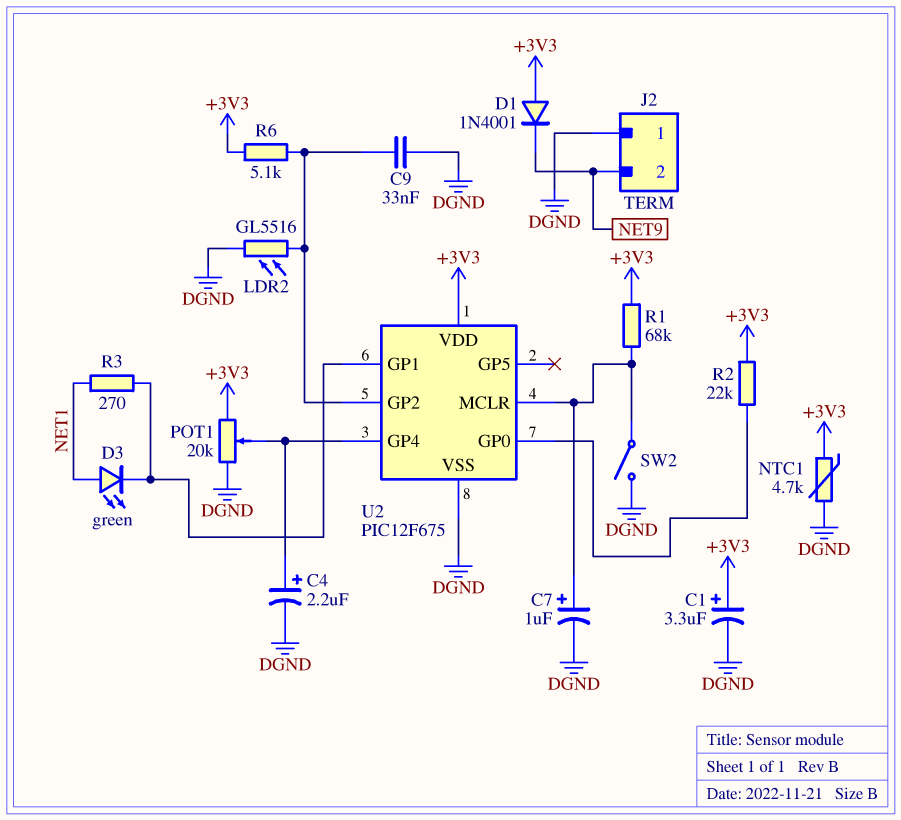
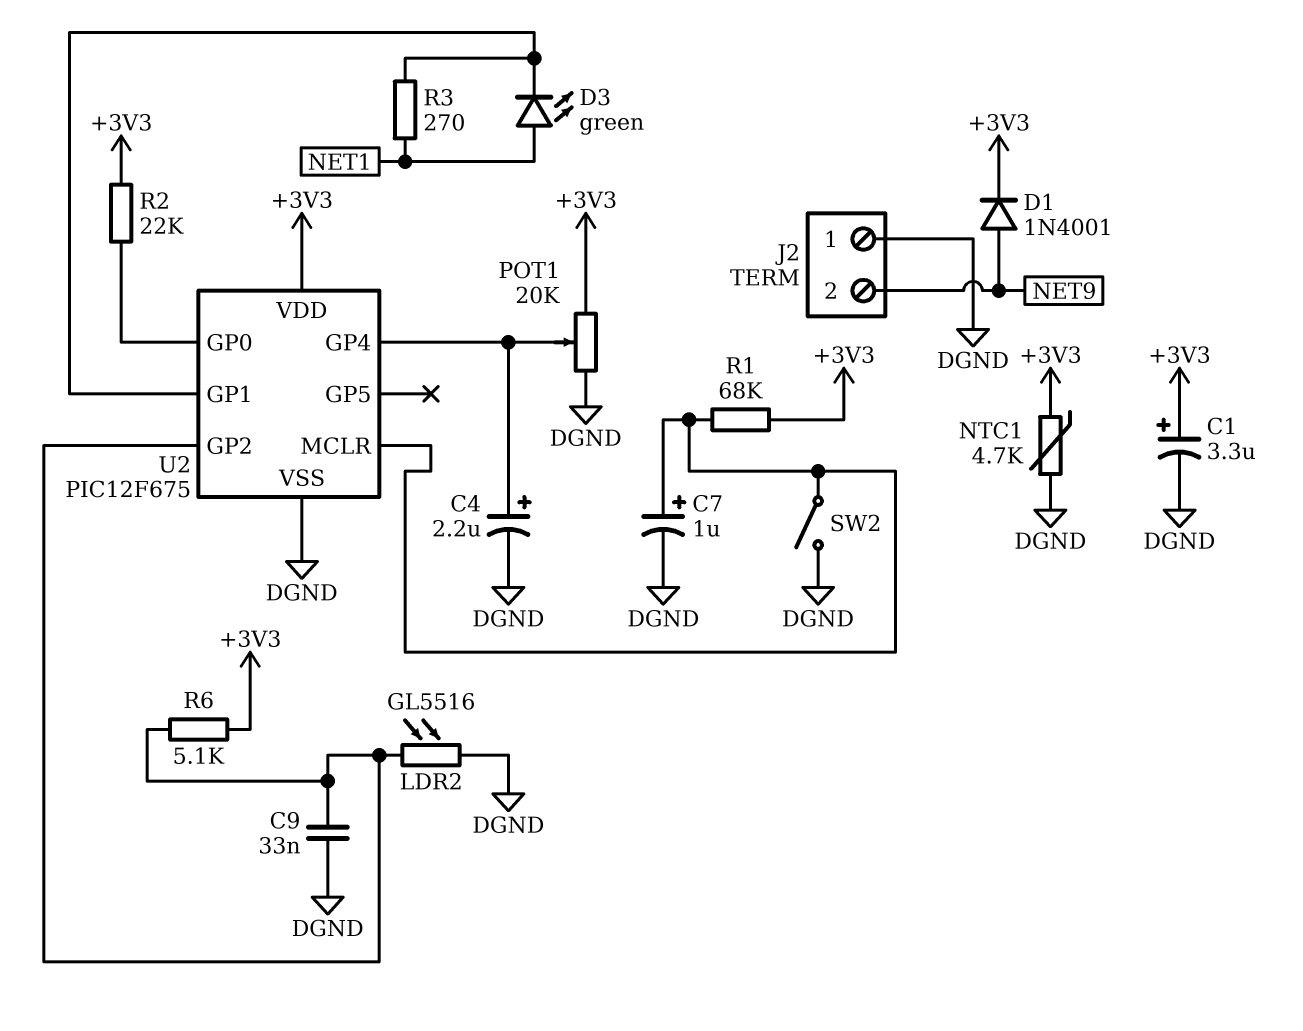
D1: diode 1N4001 (A +3V3, K NET9) -> diode 1N4001 (A NET9, K +3V3)

